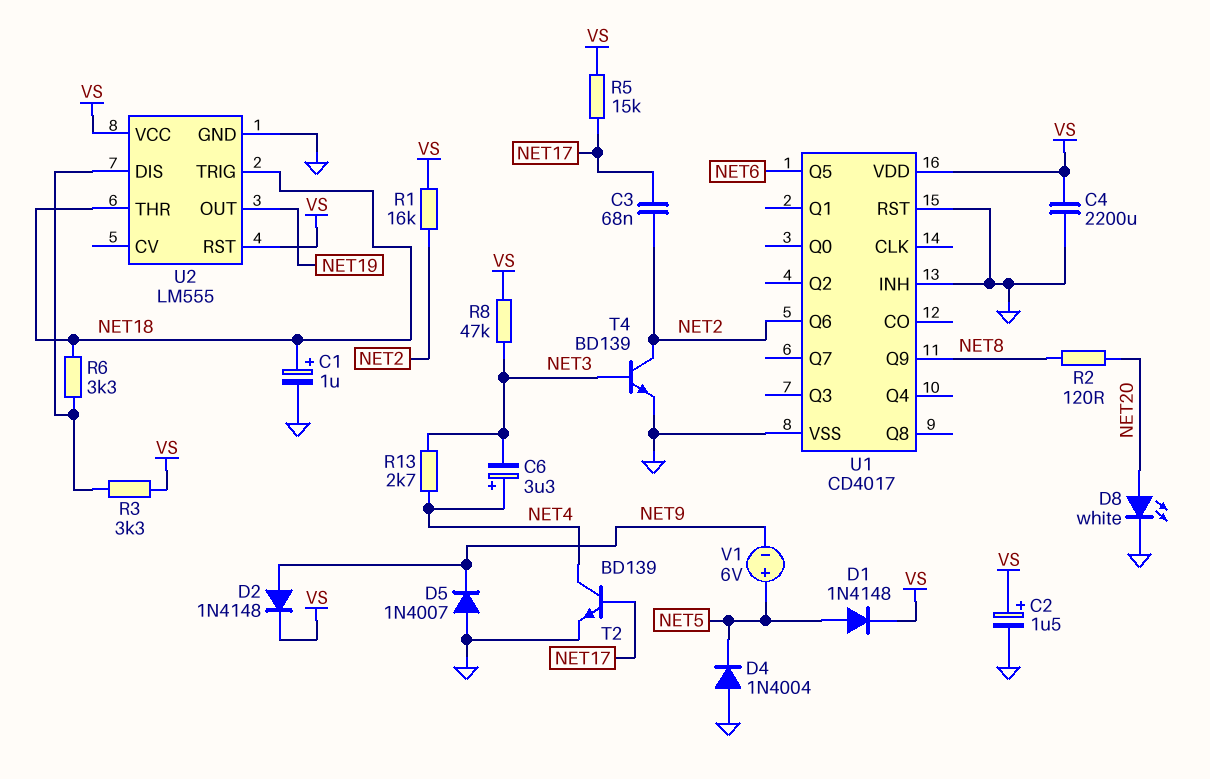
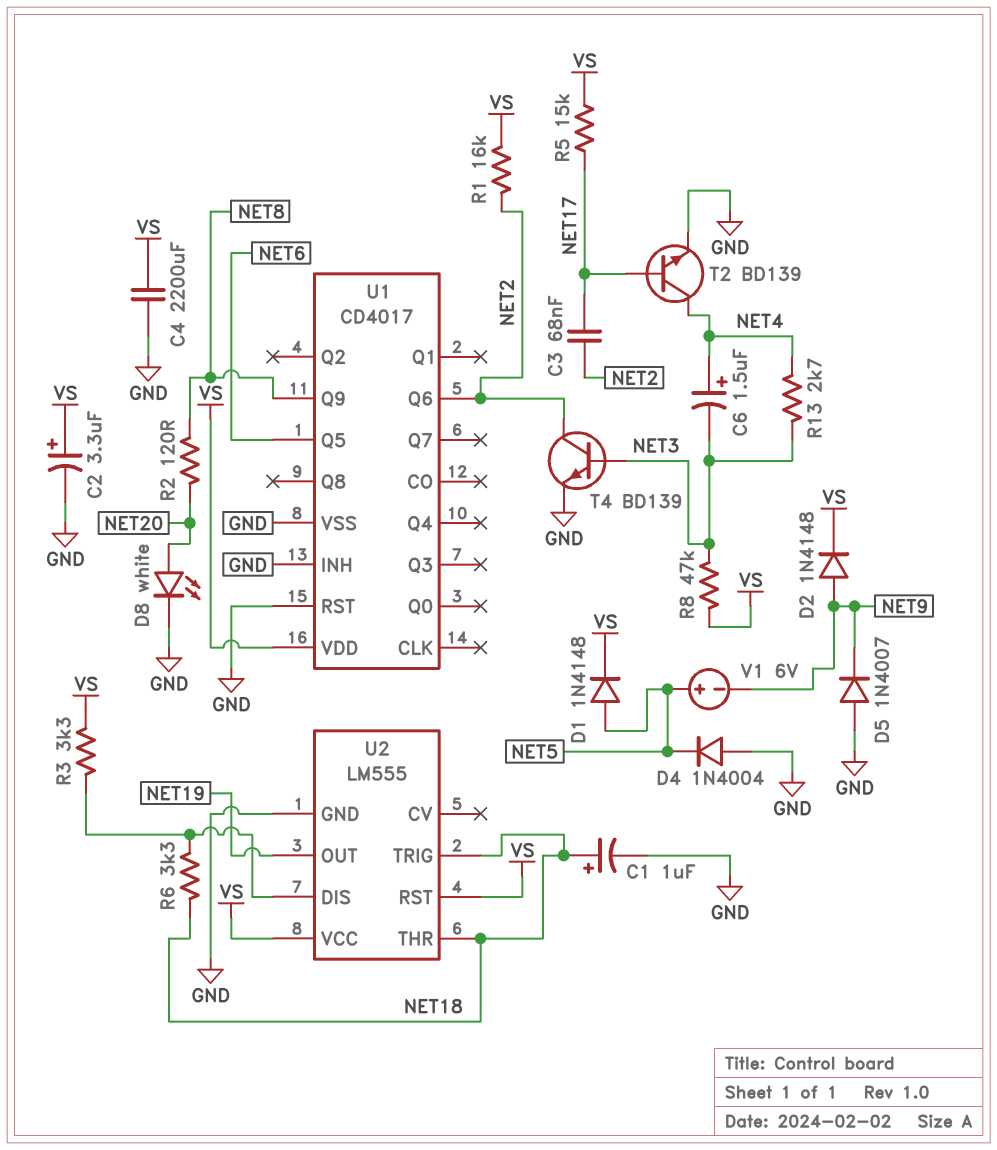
C2: 1.5uF (plus VS, minus GND) -> 3.3uF (plus VS, minus GND)
C6: 3.3uF (plus NET4, minus NET3) -> 1.5uF (plus NET4, minus NET3)

